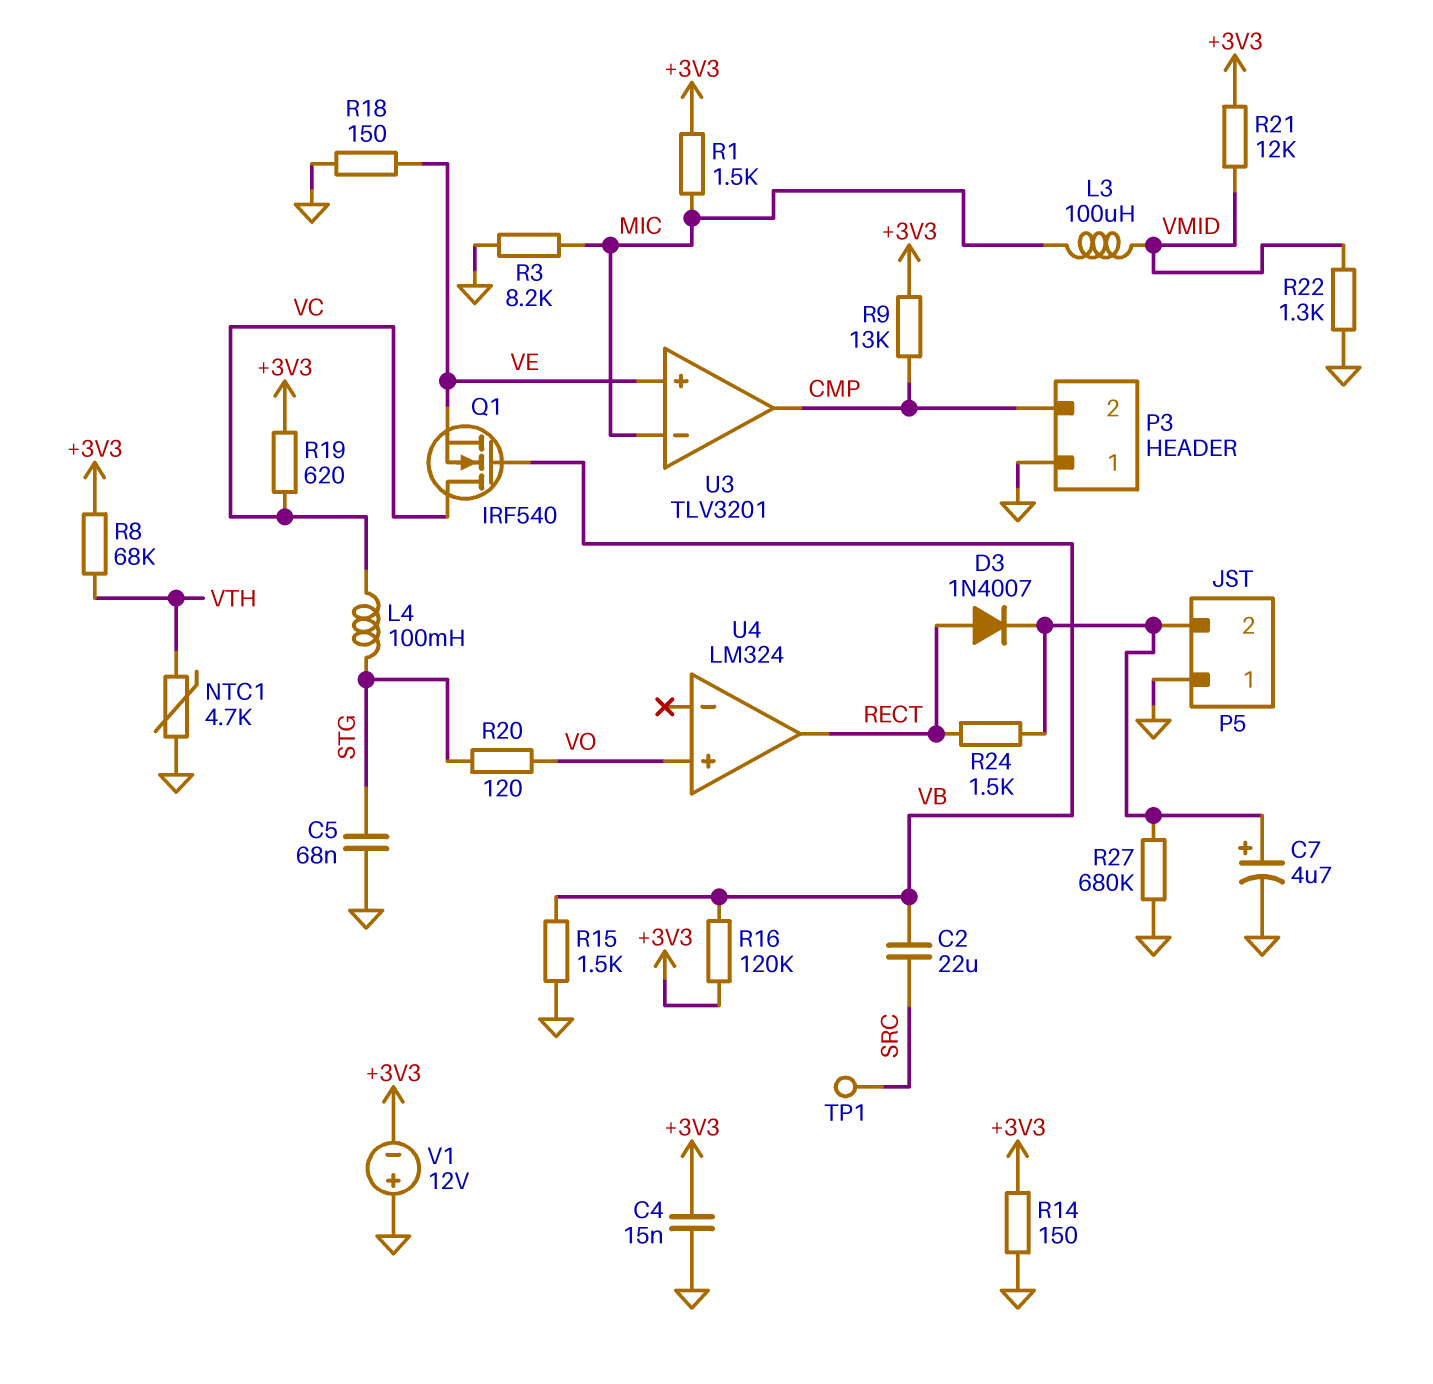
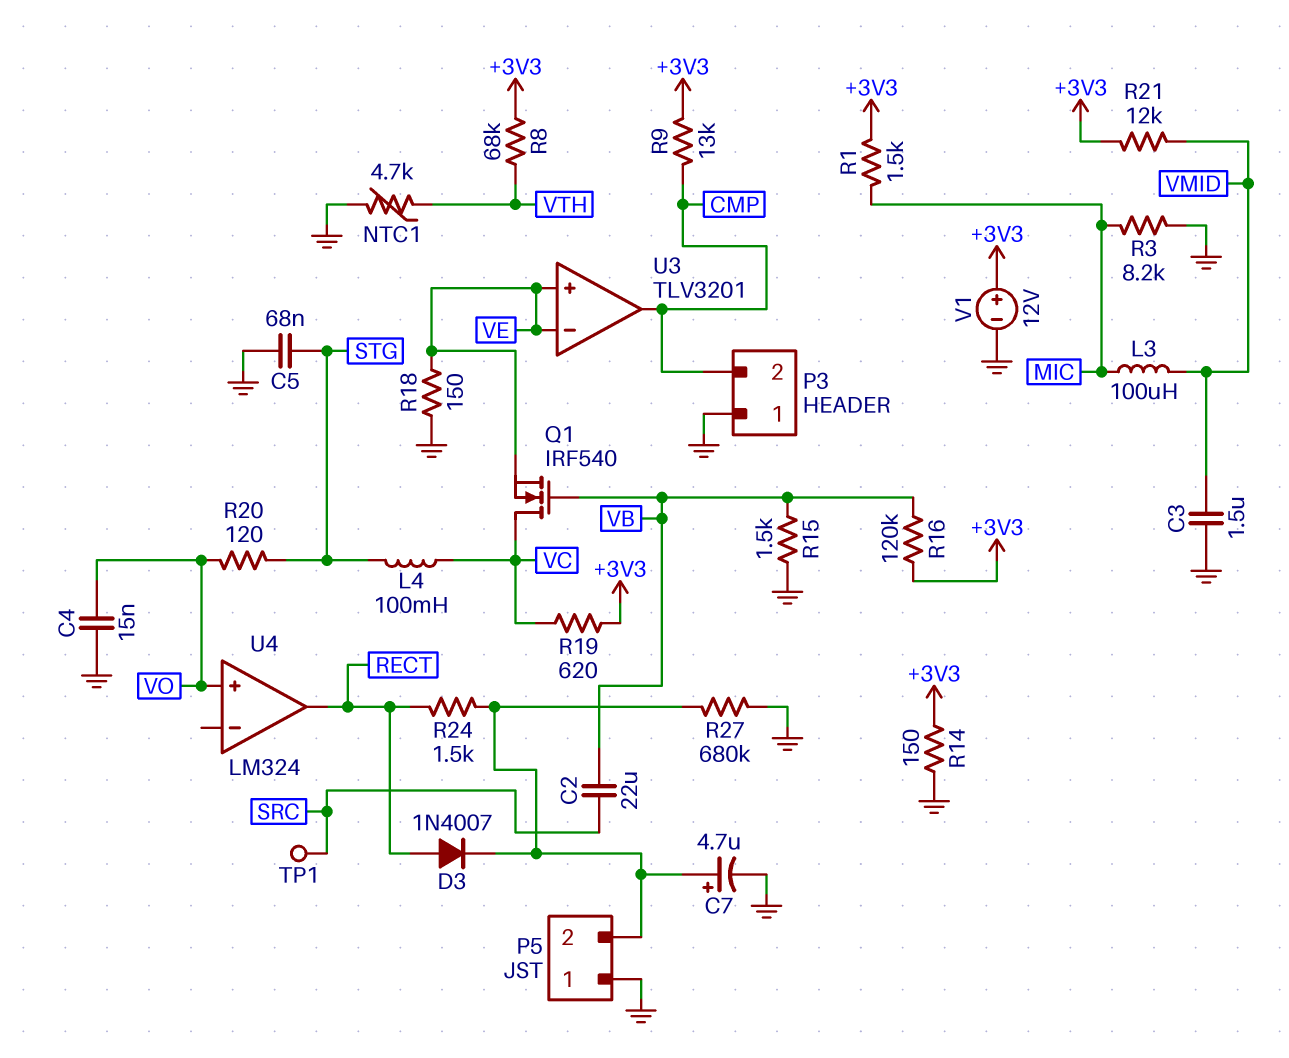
C3: none -> 1.5uF (GND, VMID)
C4: 15nF (+3V3, GND) -> 15nF (GND, VO)
R22: 1.3k (GND, VMID) -> none
U3 pin in-: MIC -> VE
V1: 12V (plus GND, minus +3V3) -> 12V (plus +3V3, minus GND)

